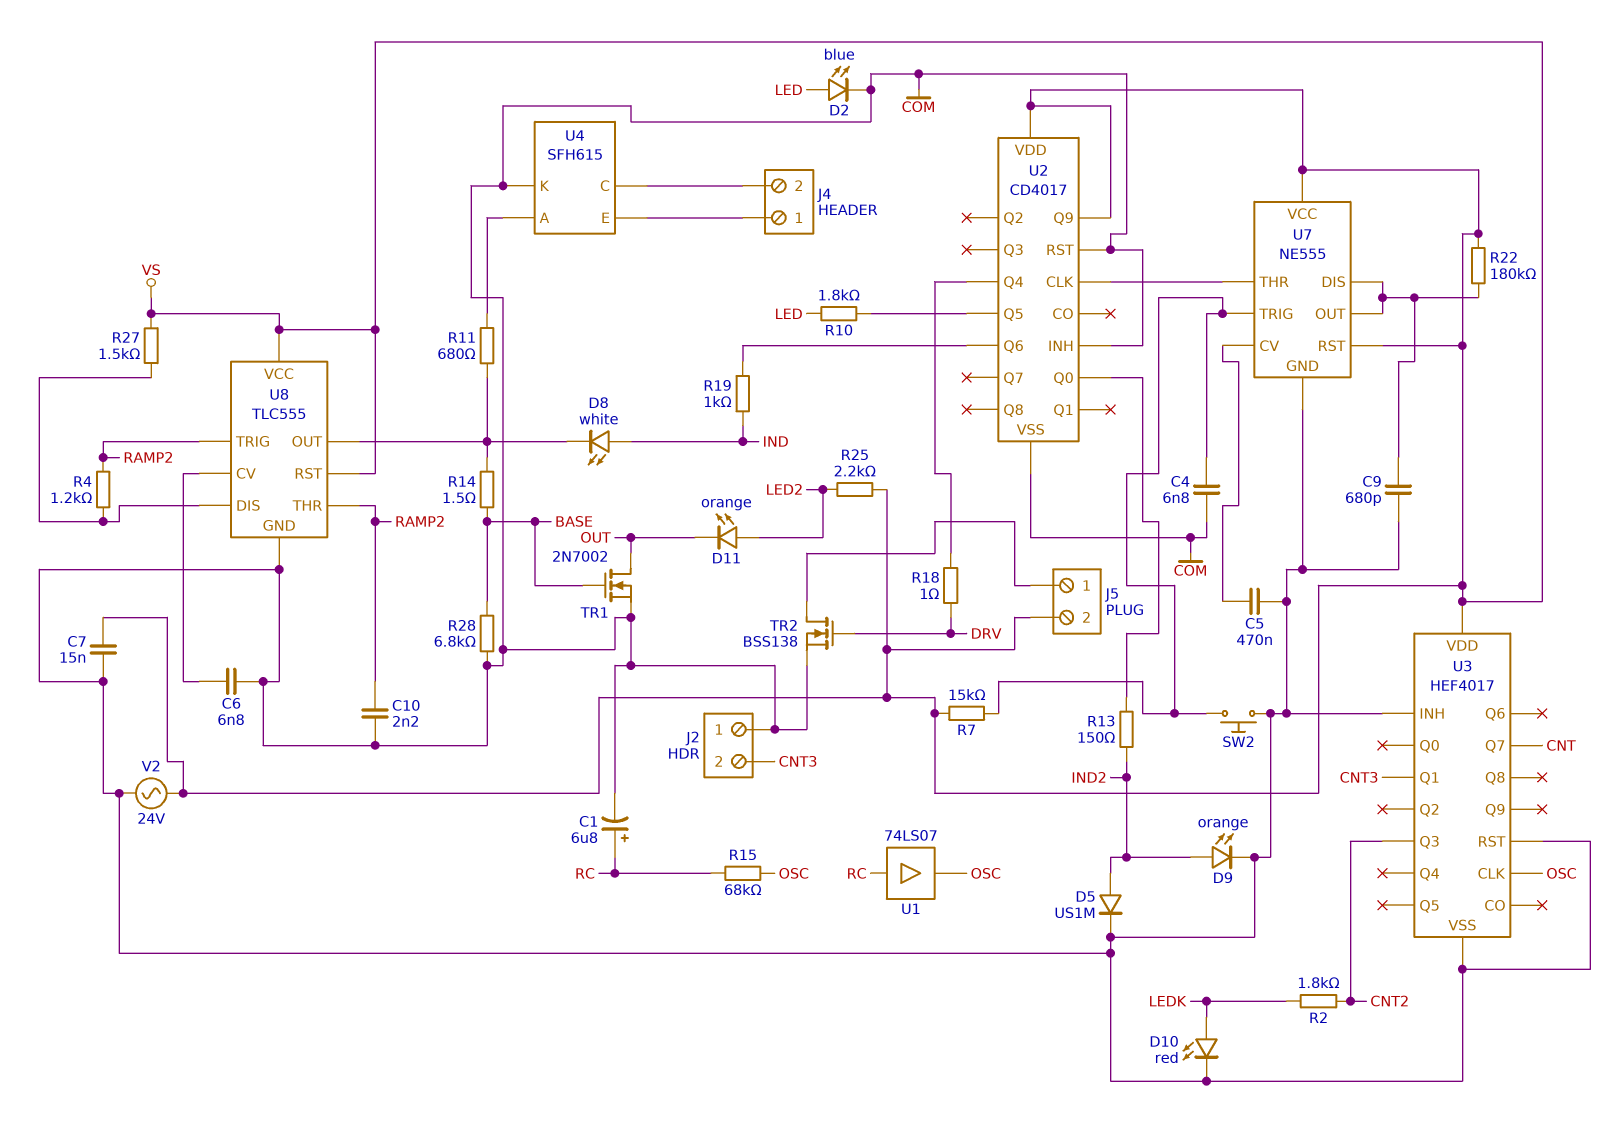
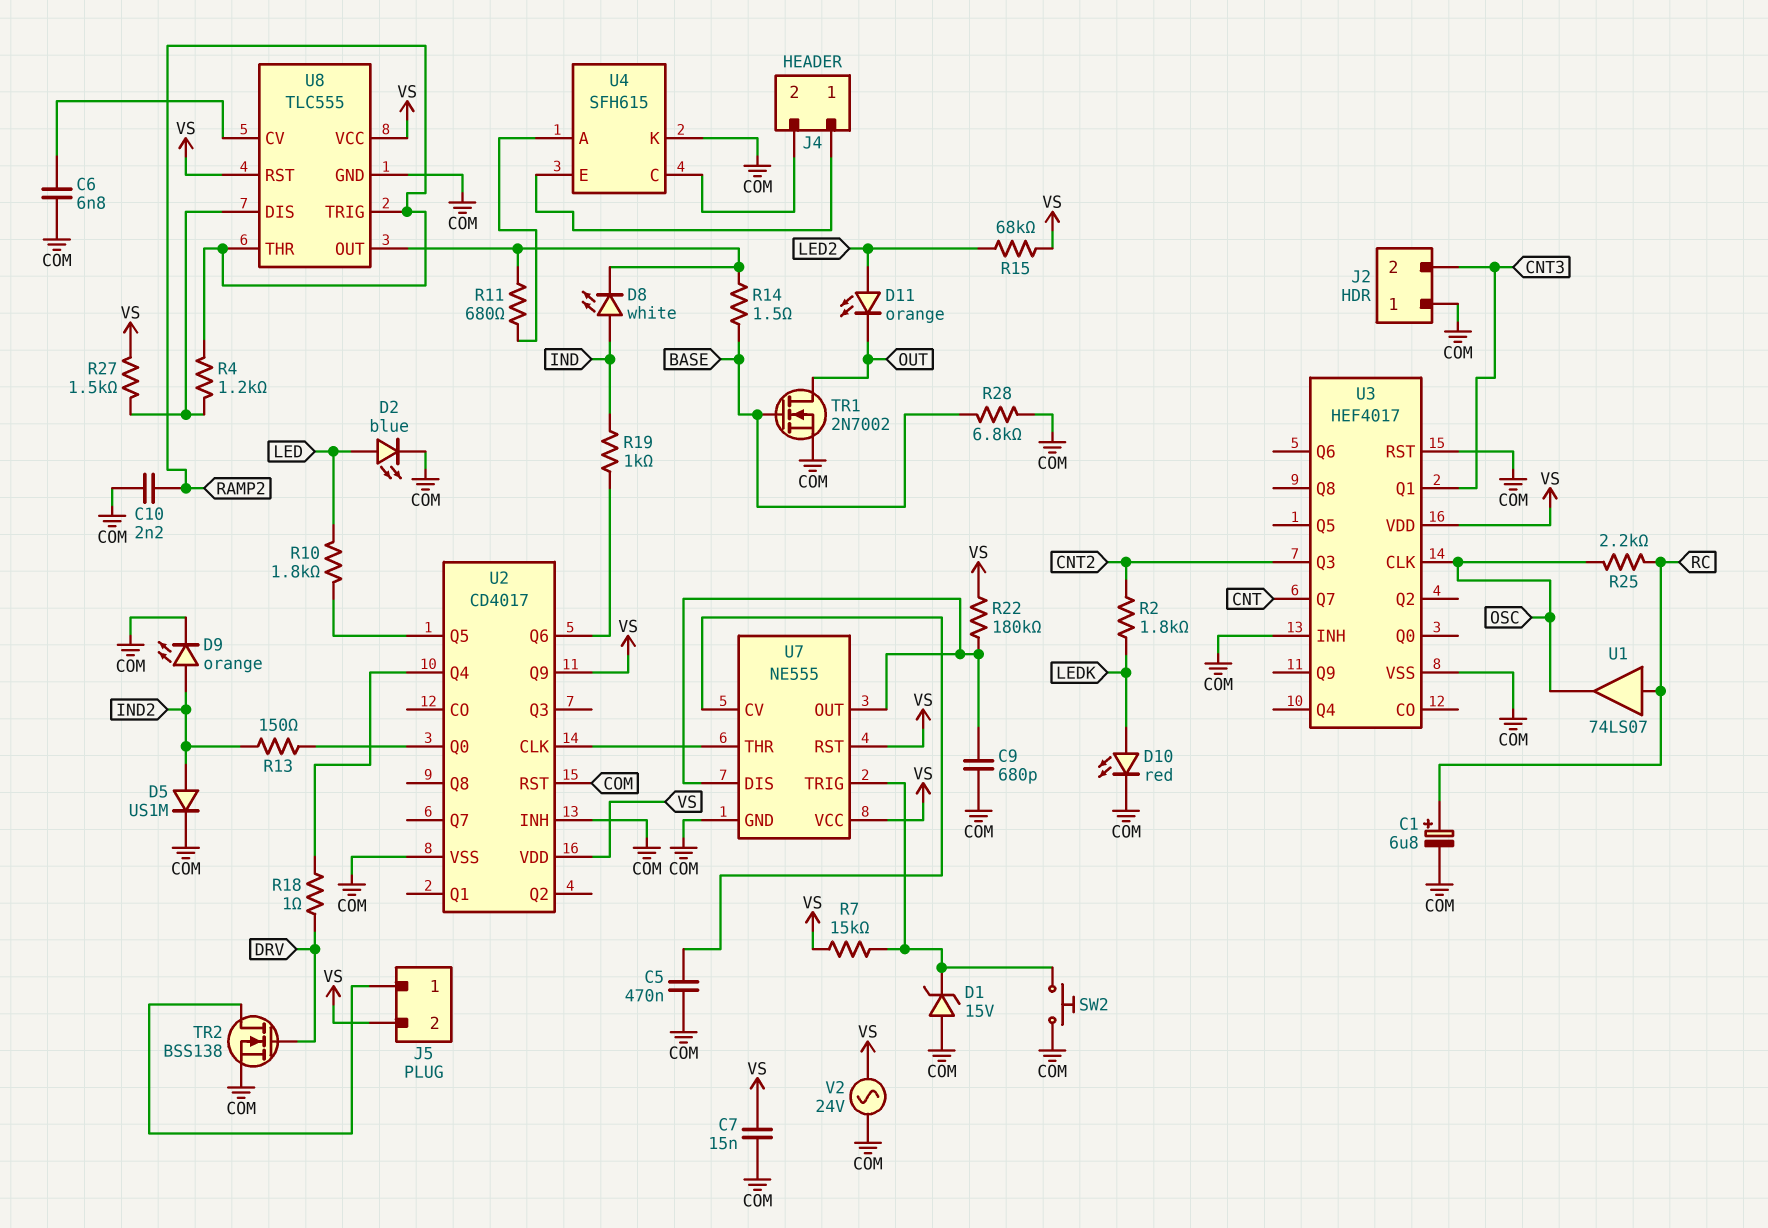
C4: 6.8nF (COM, U7/TRIG) -> none
D1: none -> zener 15V (A COM, K U7/TRIG)
R15: 68k (OSC, RC) -> 68k (LED2, VS)
R25: 2.2k (LED2, VS) -> 2.2k (OSC, RC)

